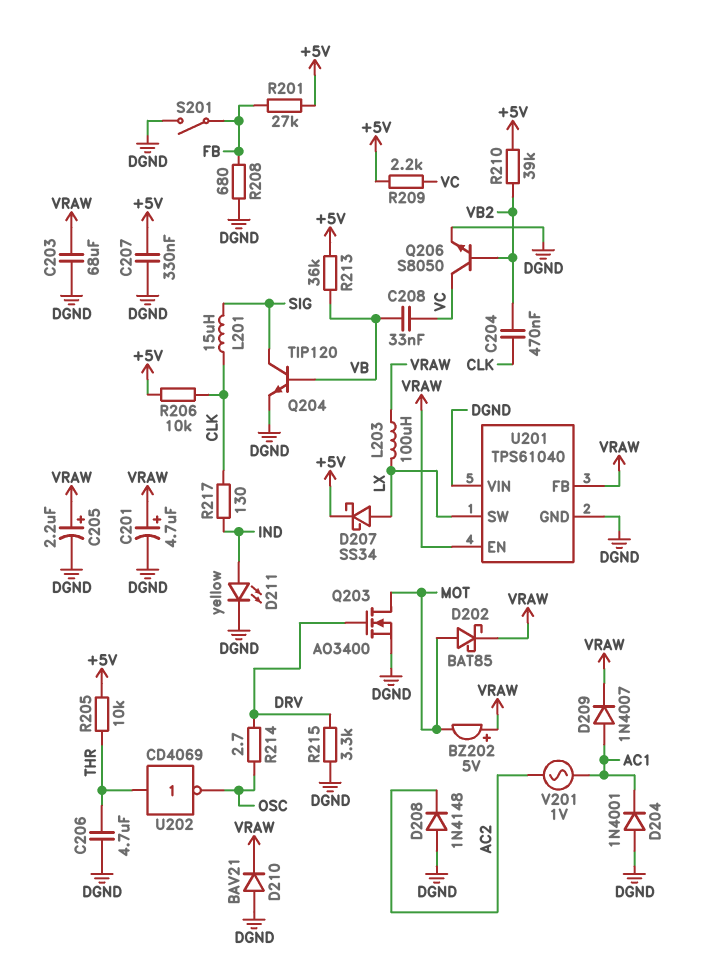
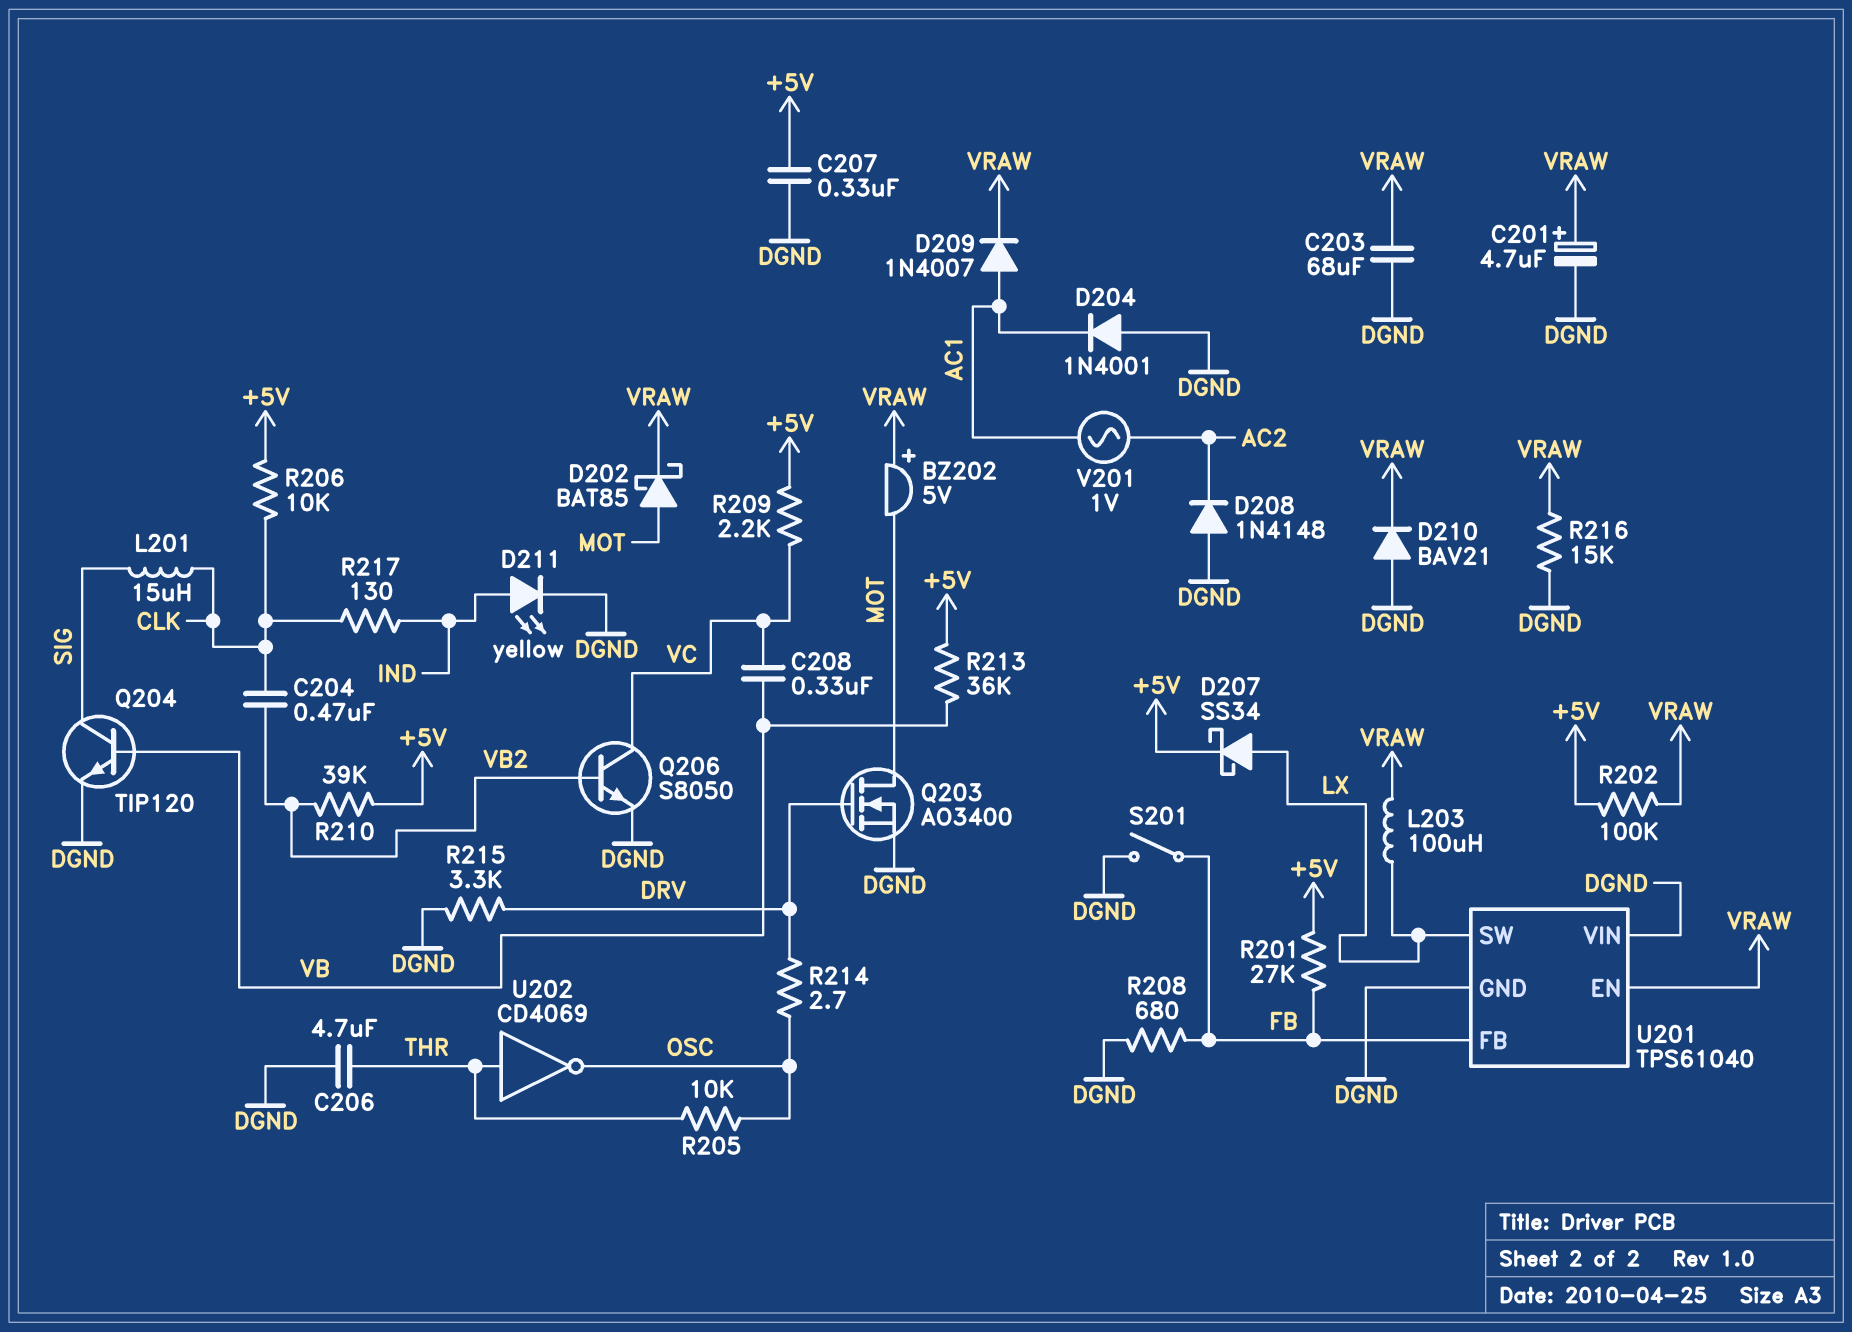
C205: 2.2uF (plus VRAW, minus DGND) -> none
C208: 33nF (VB, VC) -> 330nF (VB, VC)
R202: none -> 100k (+5V, VRAW)
R205: 10k (+5V, THR) -> 10k (OSC, THR)
R216: none -> 15k (DGND, VRAW)
U201 pin FB: VRAW -> FB

